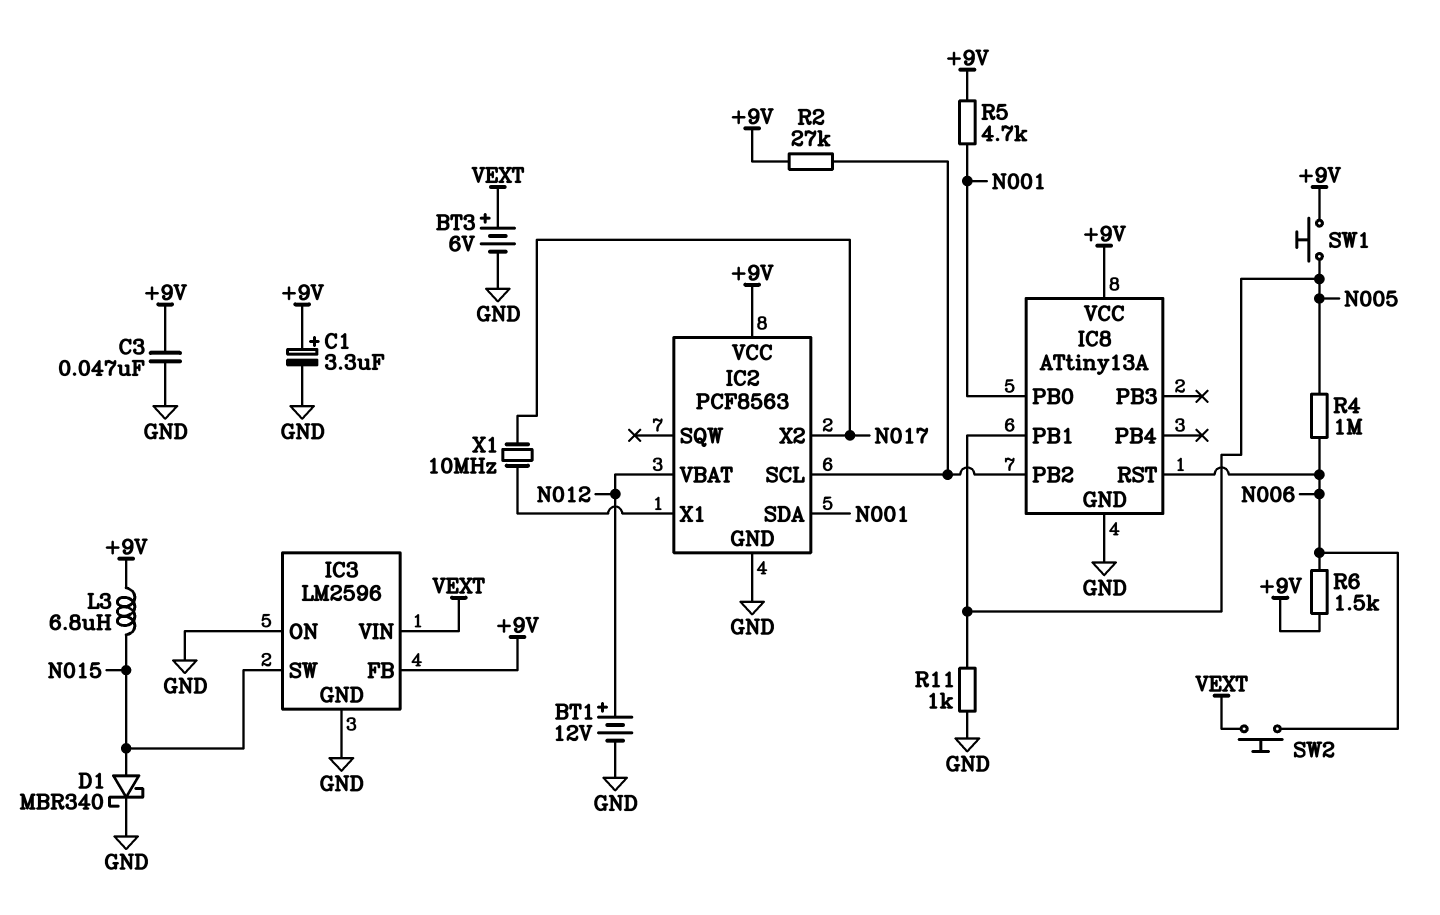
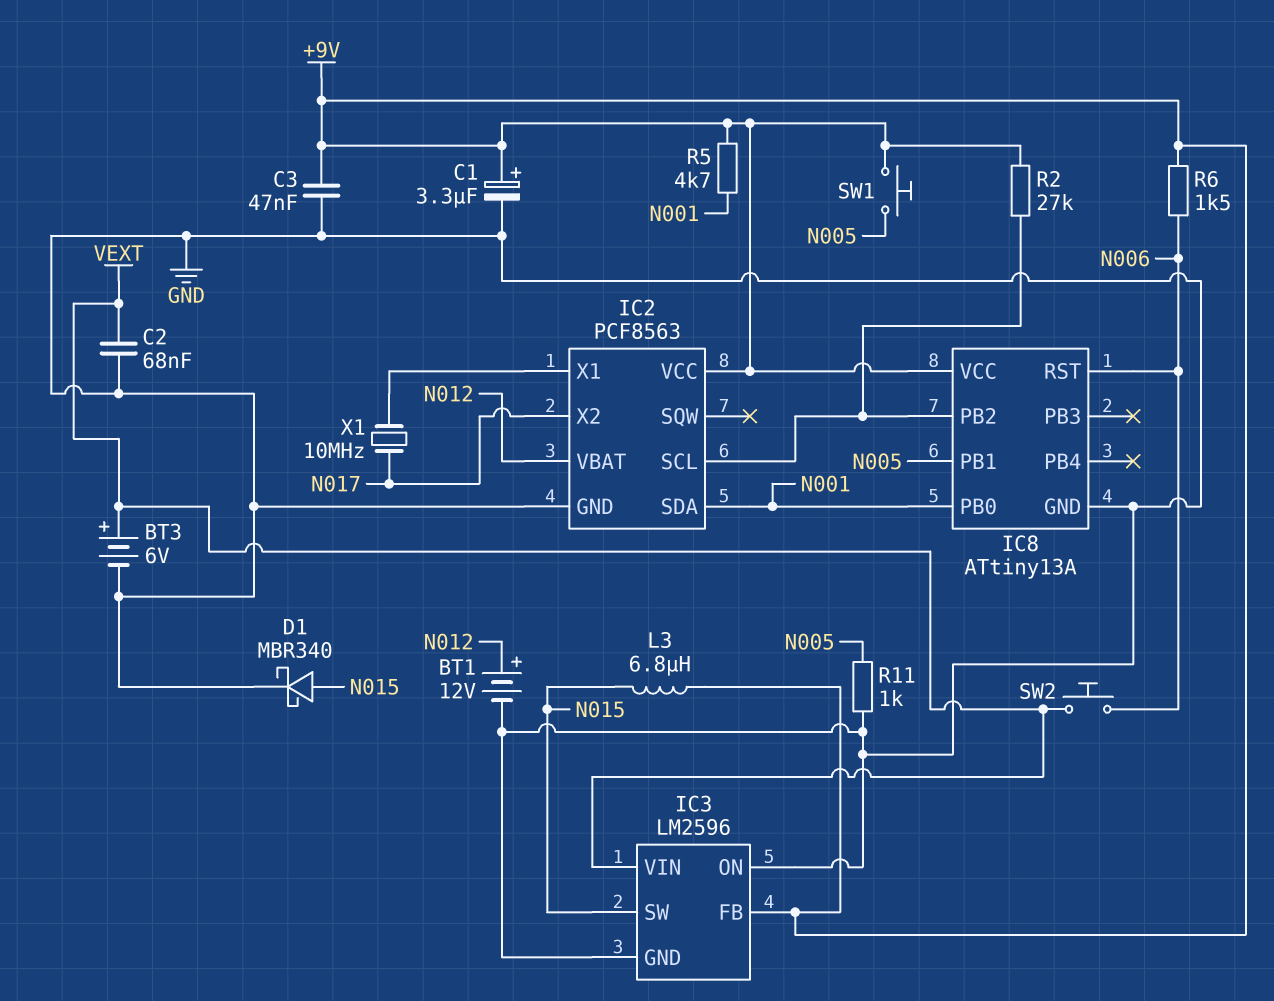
C2: none -> 68nF (GND, VEXT)
R4: 1M (N005, N006) -> none

